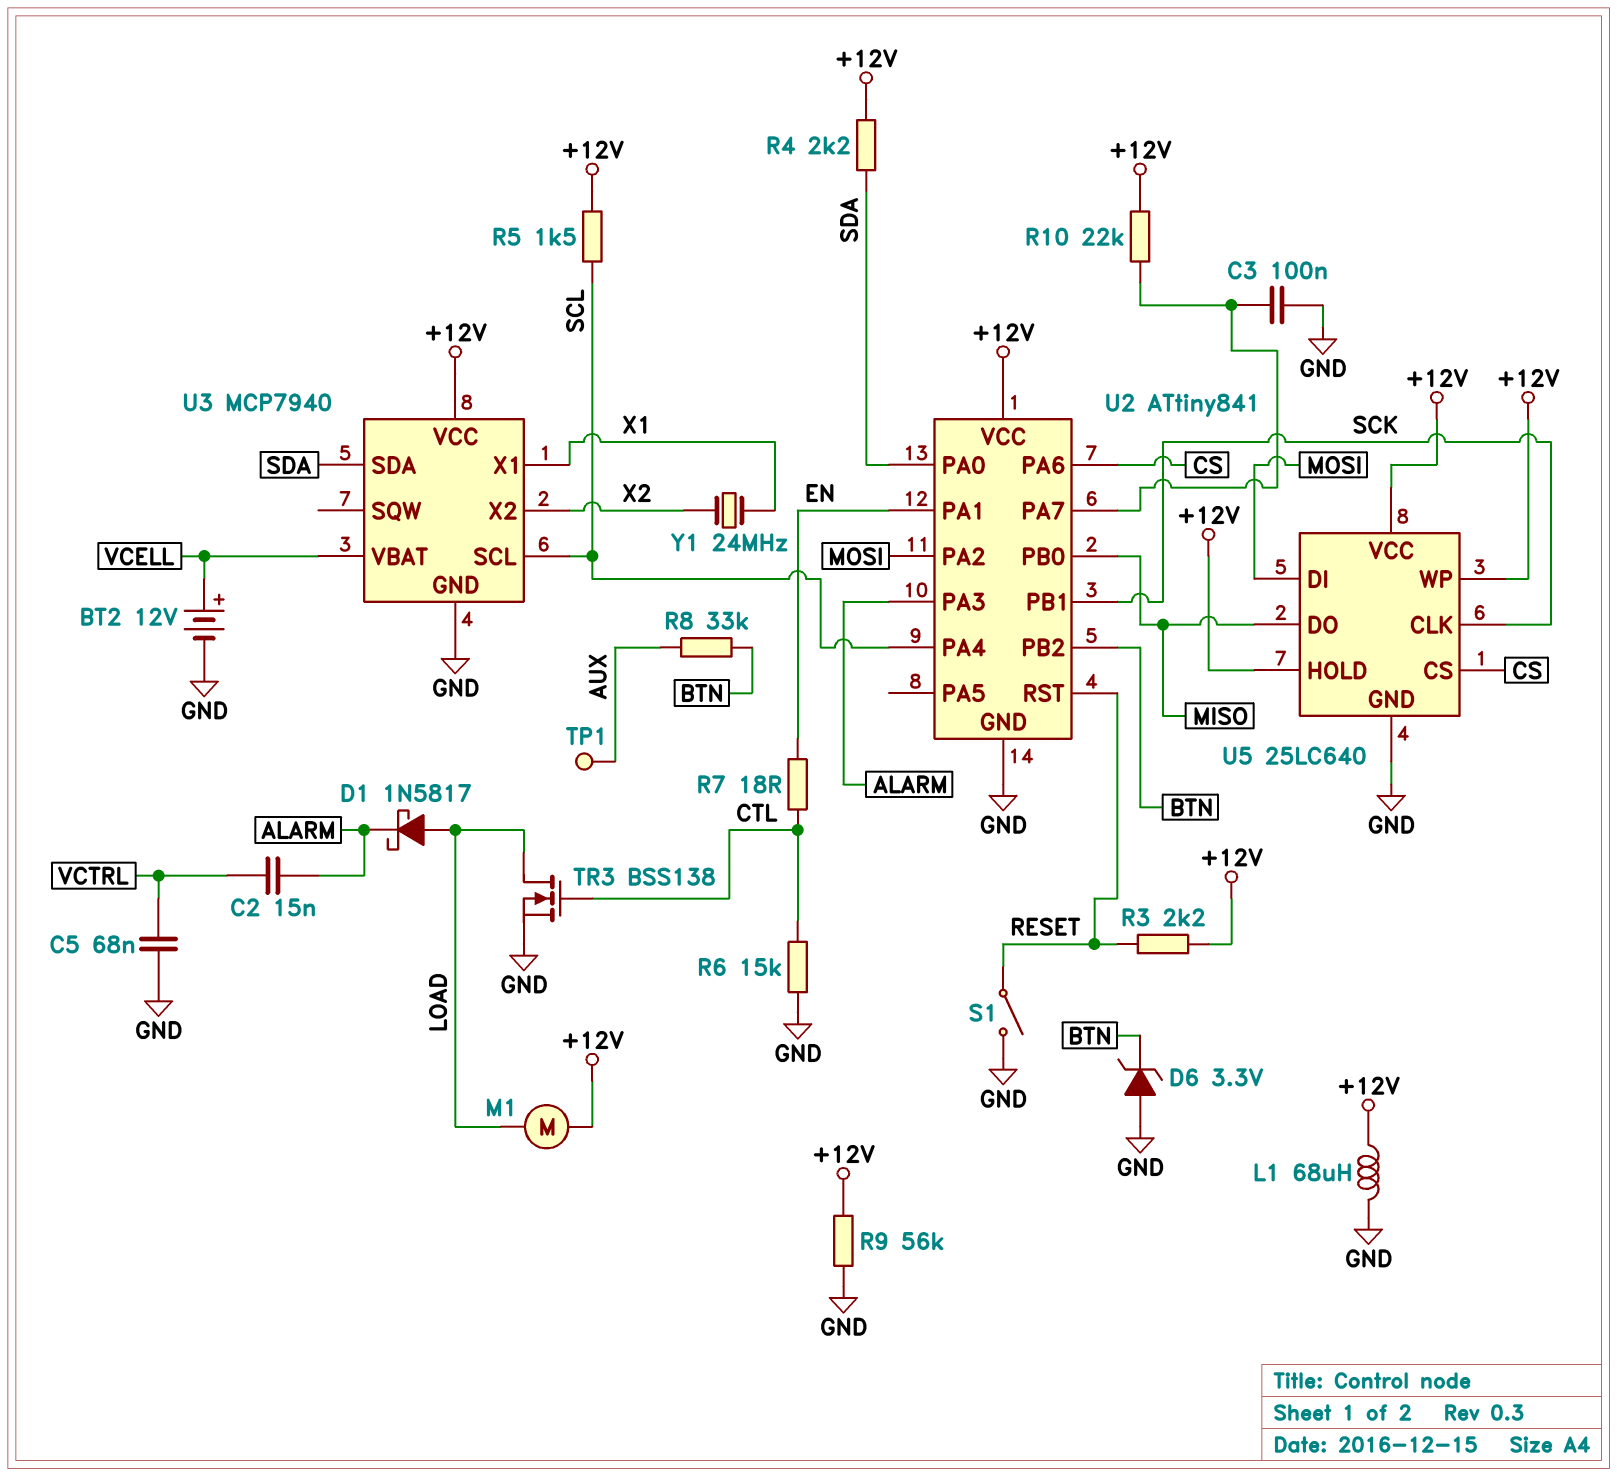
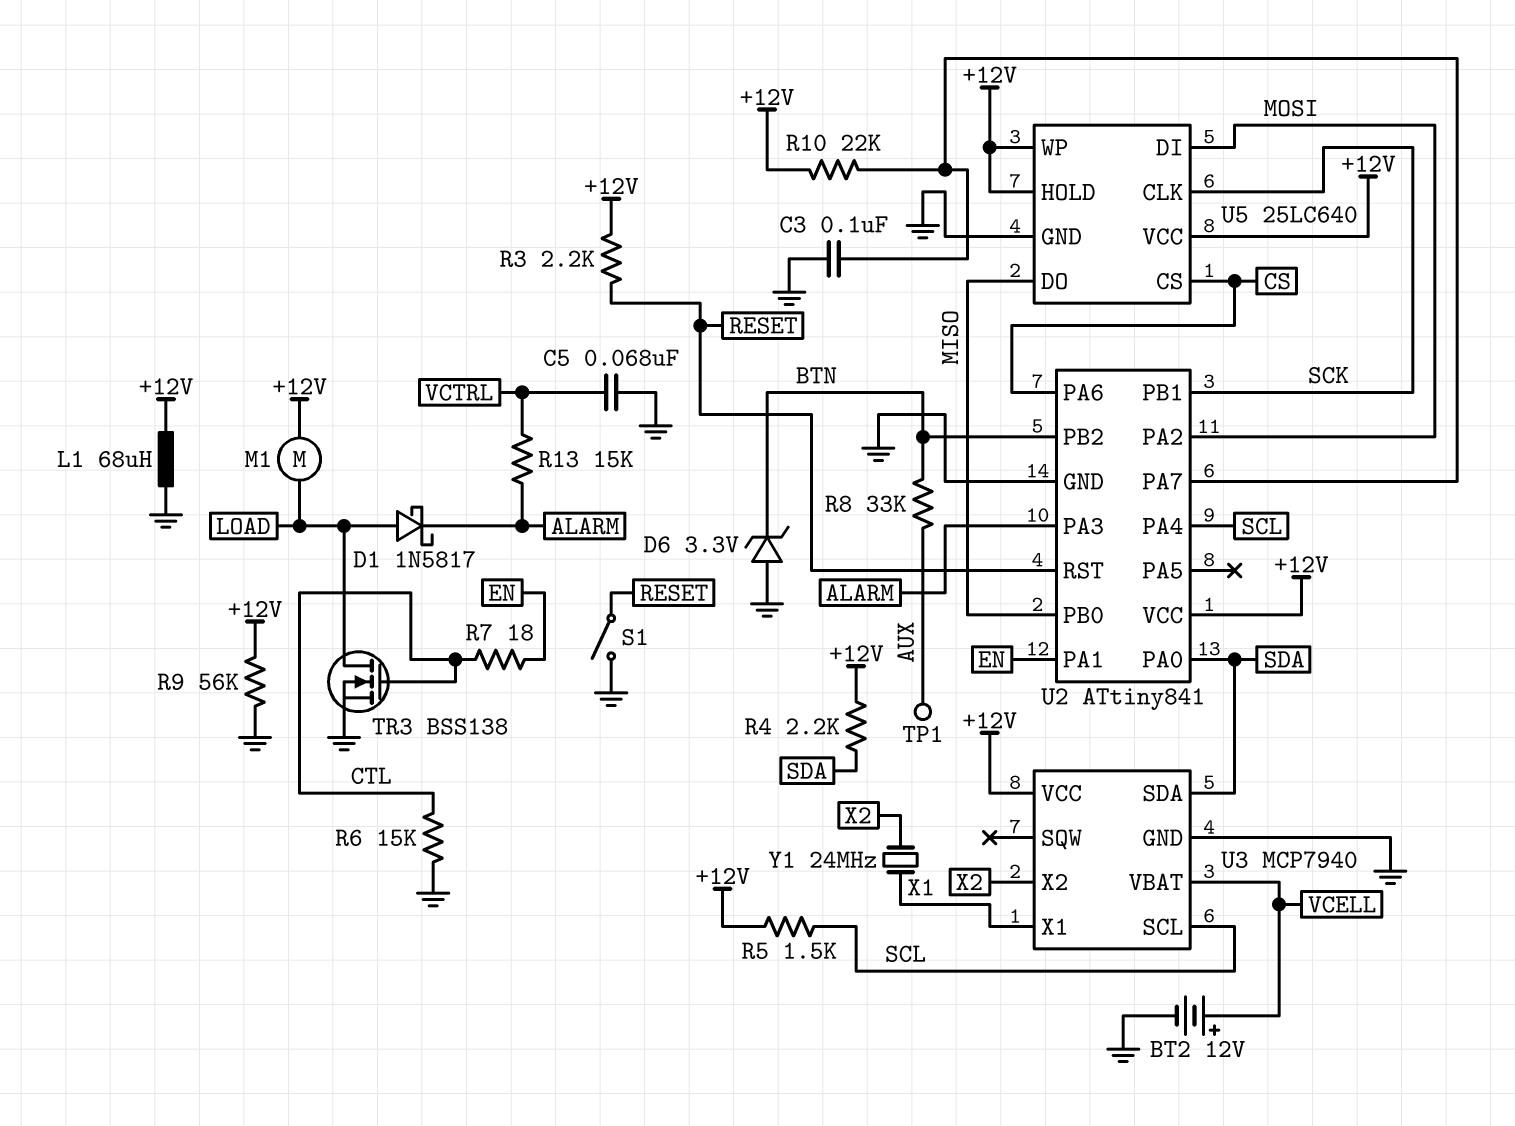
C2: 15nF (ALARM, VCTRL) -> none
R13: none -> 15k (ALARM, VCTRL)

